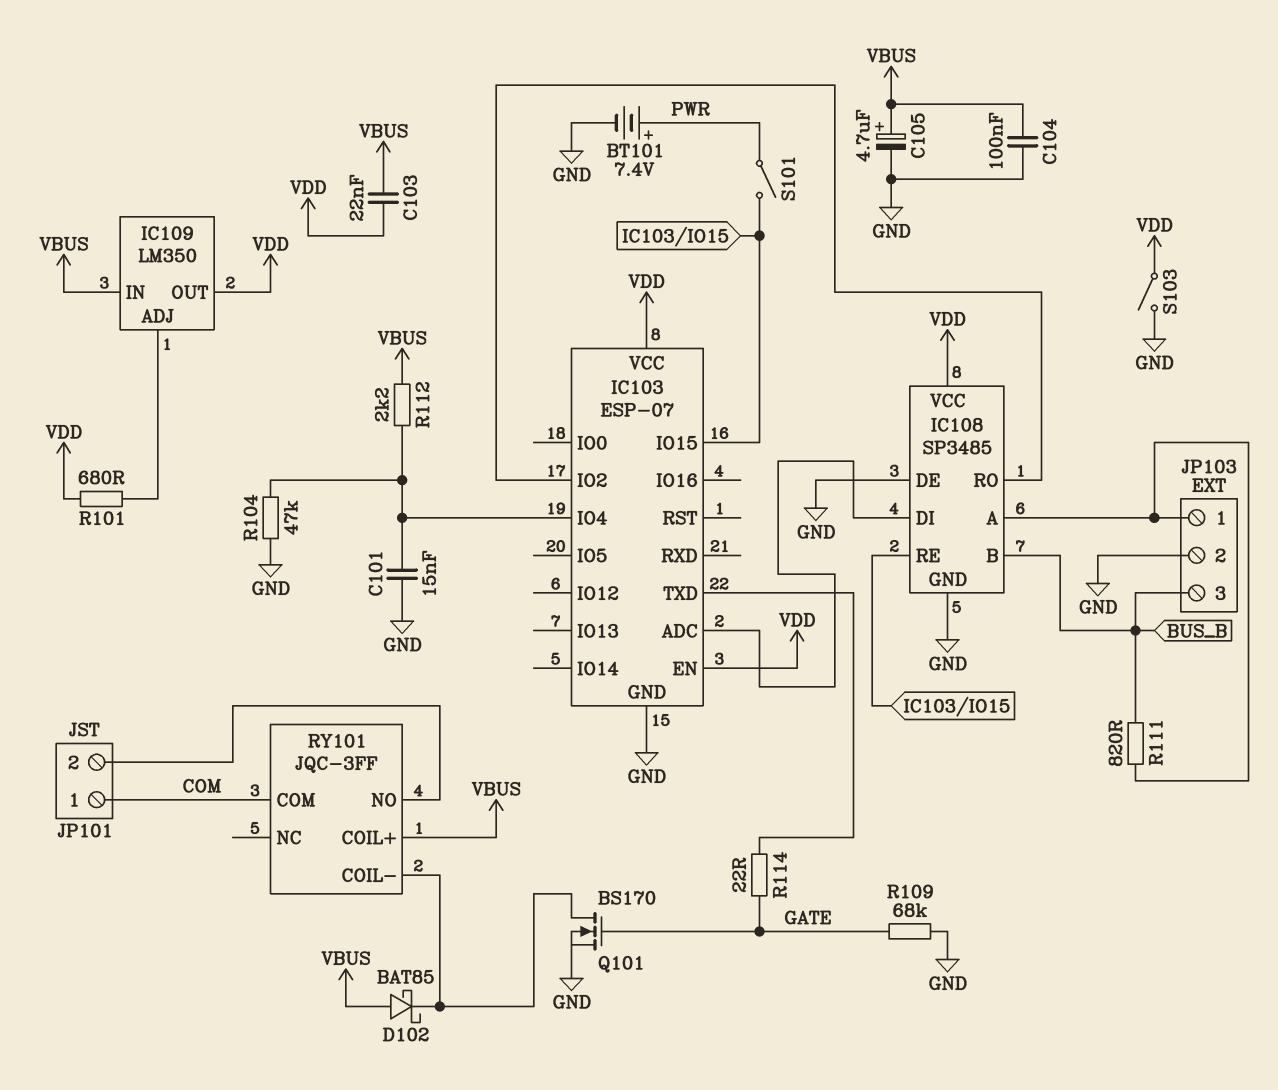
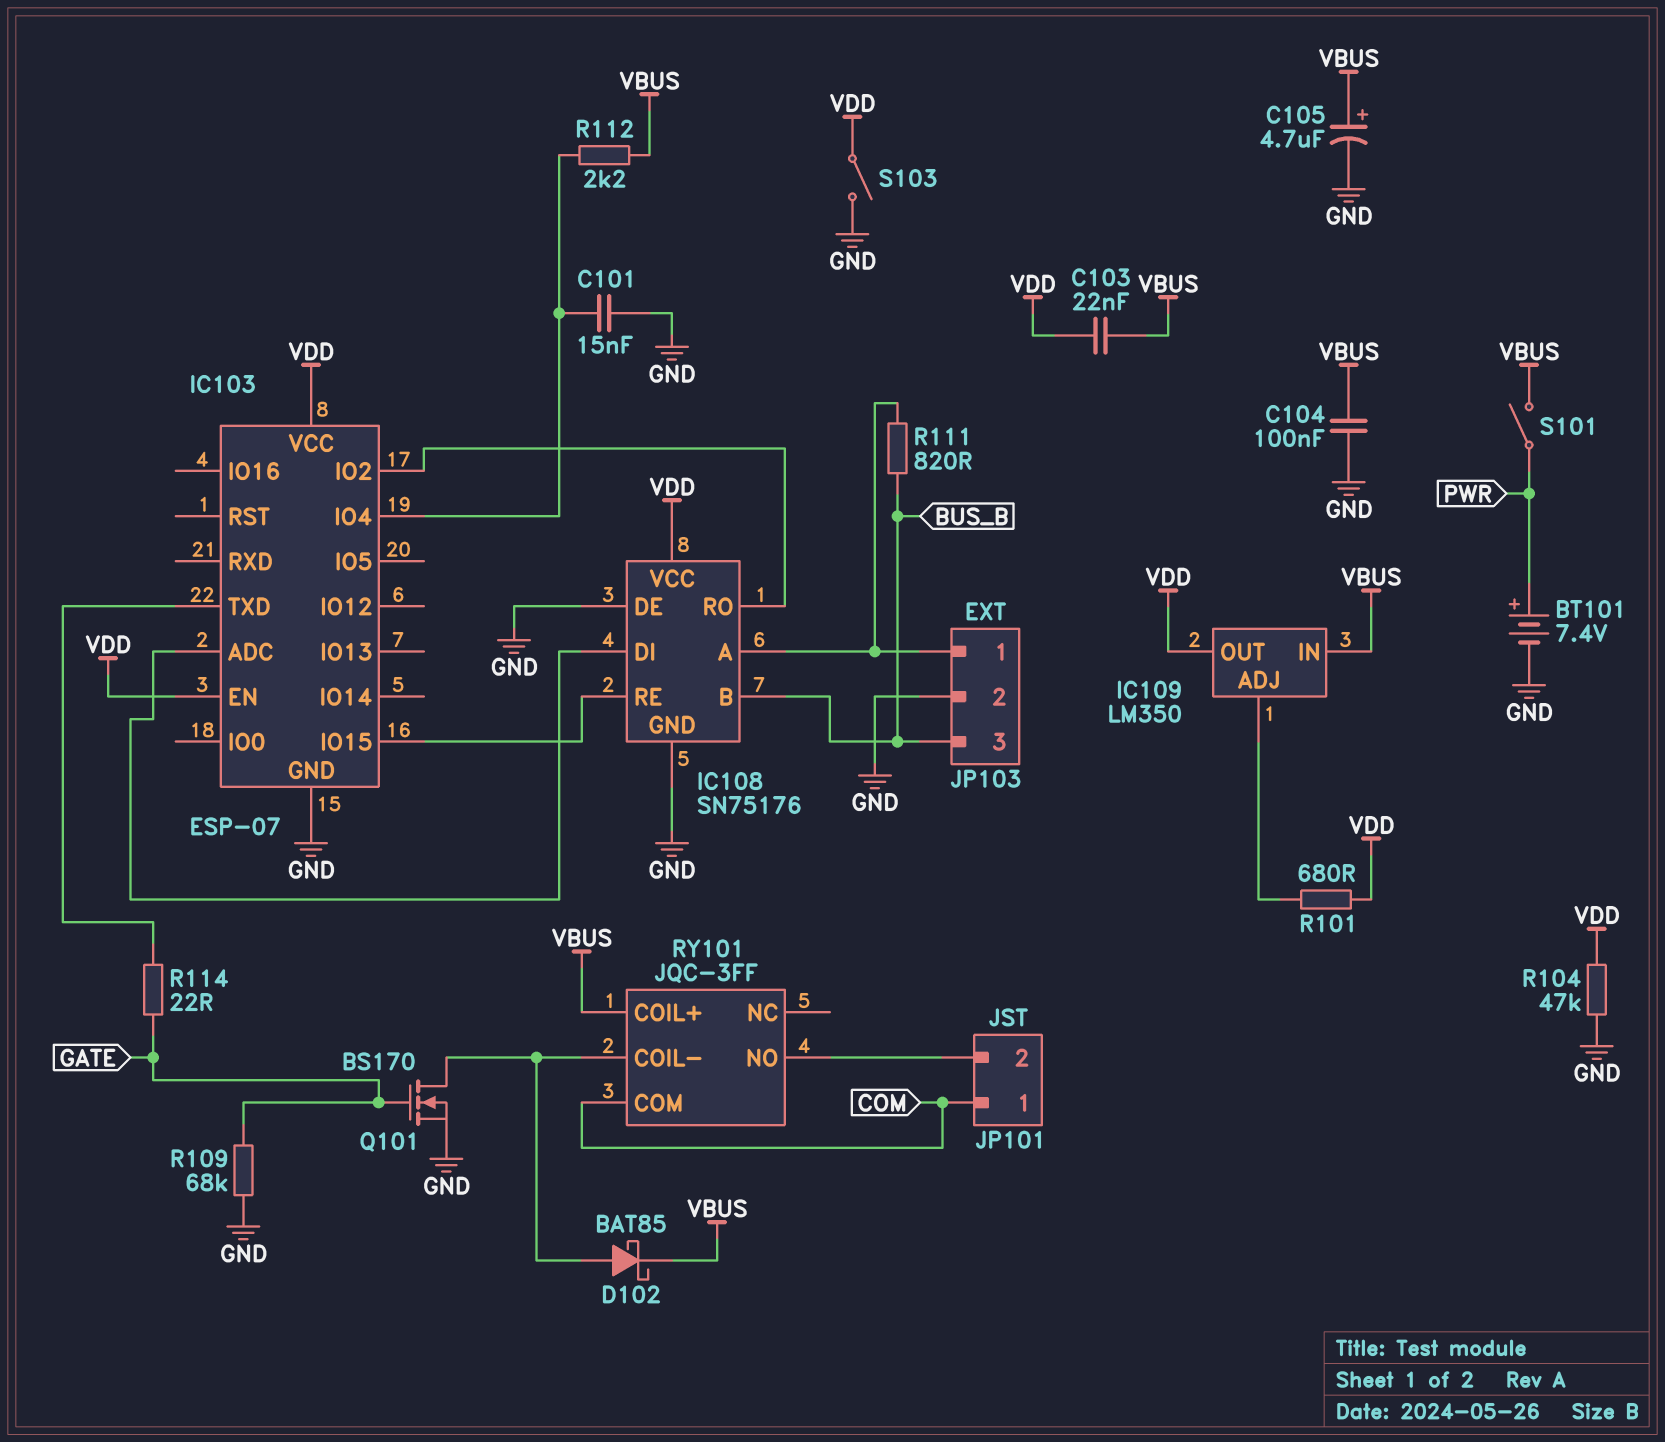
D102: schottky BAT85 (A VBUS, K RY101/COIL-) -> schottky BAT85 (A RY101/COIL-, K VBUS)
IC108: SP3485 -> SN75176
R104: 47k (GND, IC103/IO4) -> 47k (GND, VDD)
S101: switch (IC103/IO15, PWR) -> switch (PWR, VBUS)

